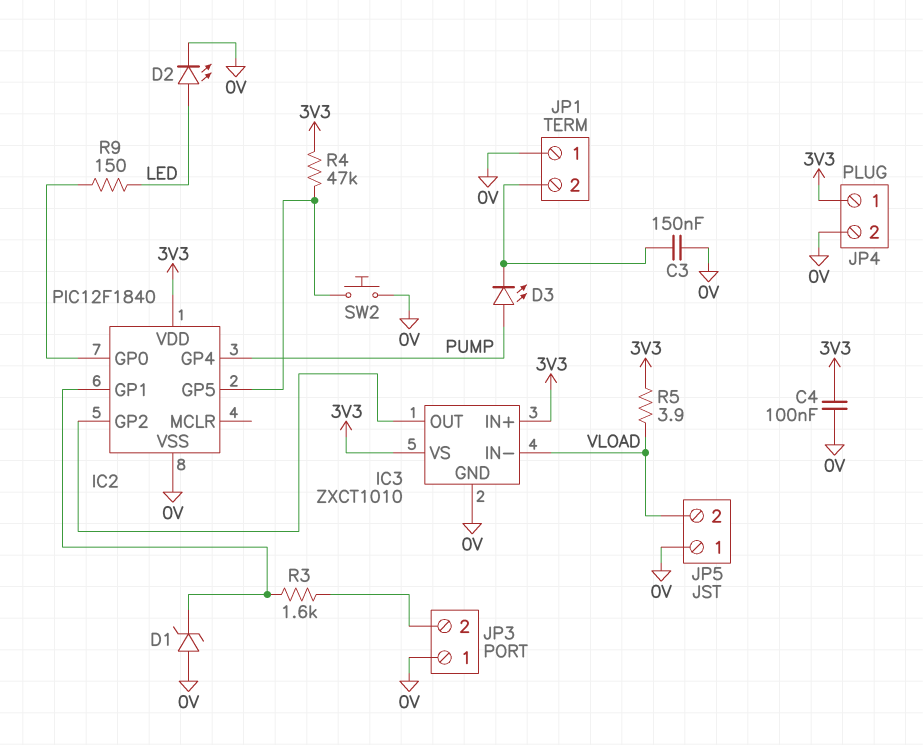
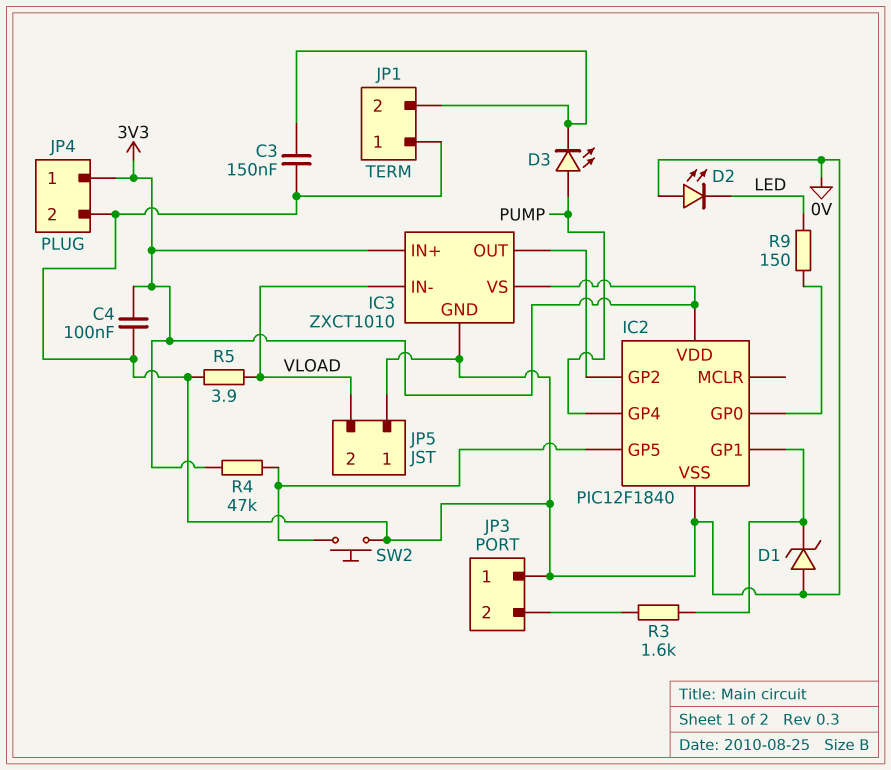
D2: LED (A LED, K 0V) -> LED (A 0V, K LED)
R5: 3.9 (3V3, VLOAD) -> 3.9 (0V, VLOAD)

